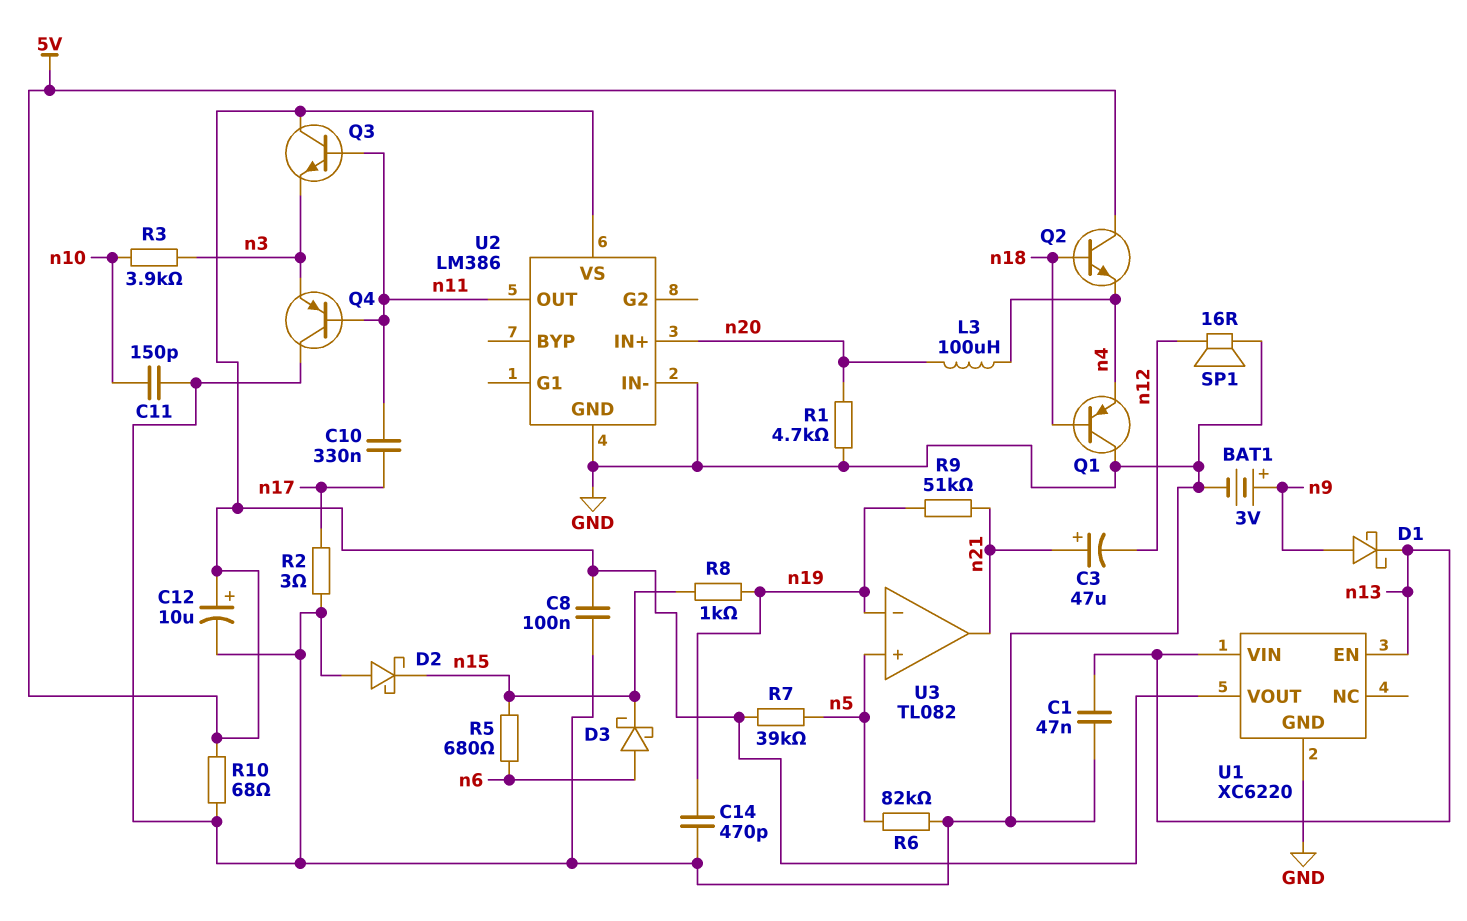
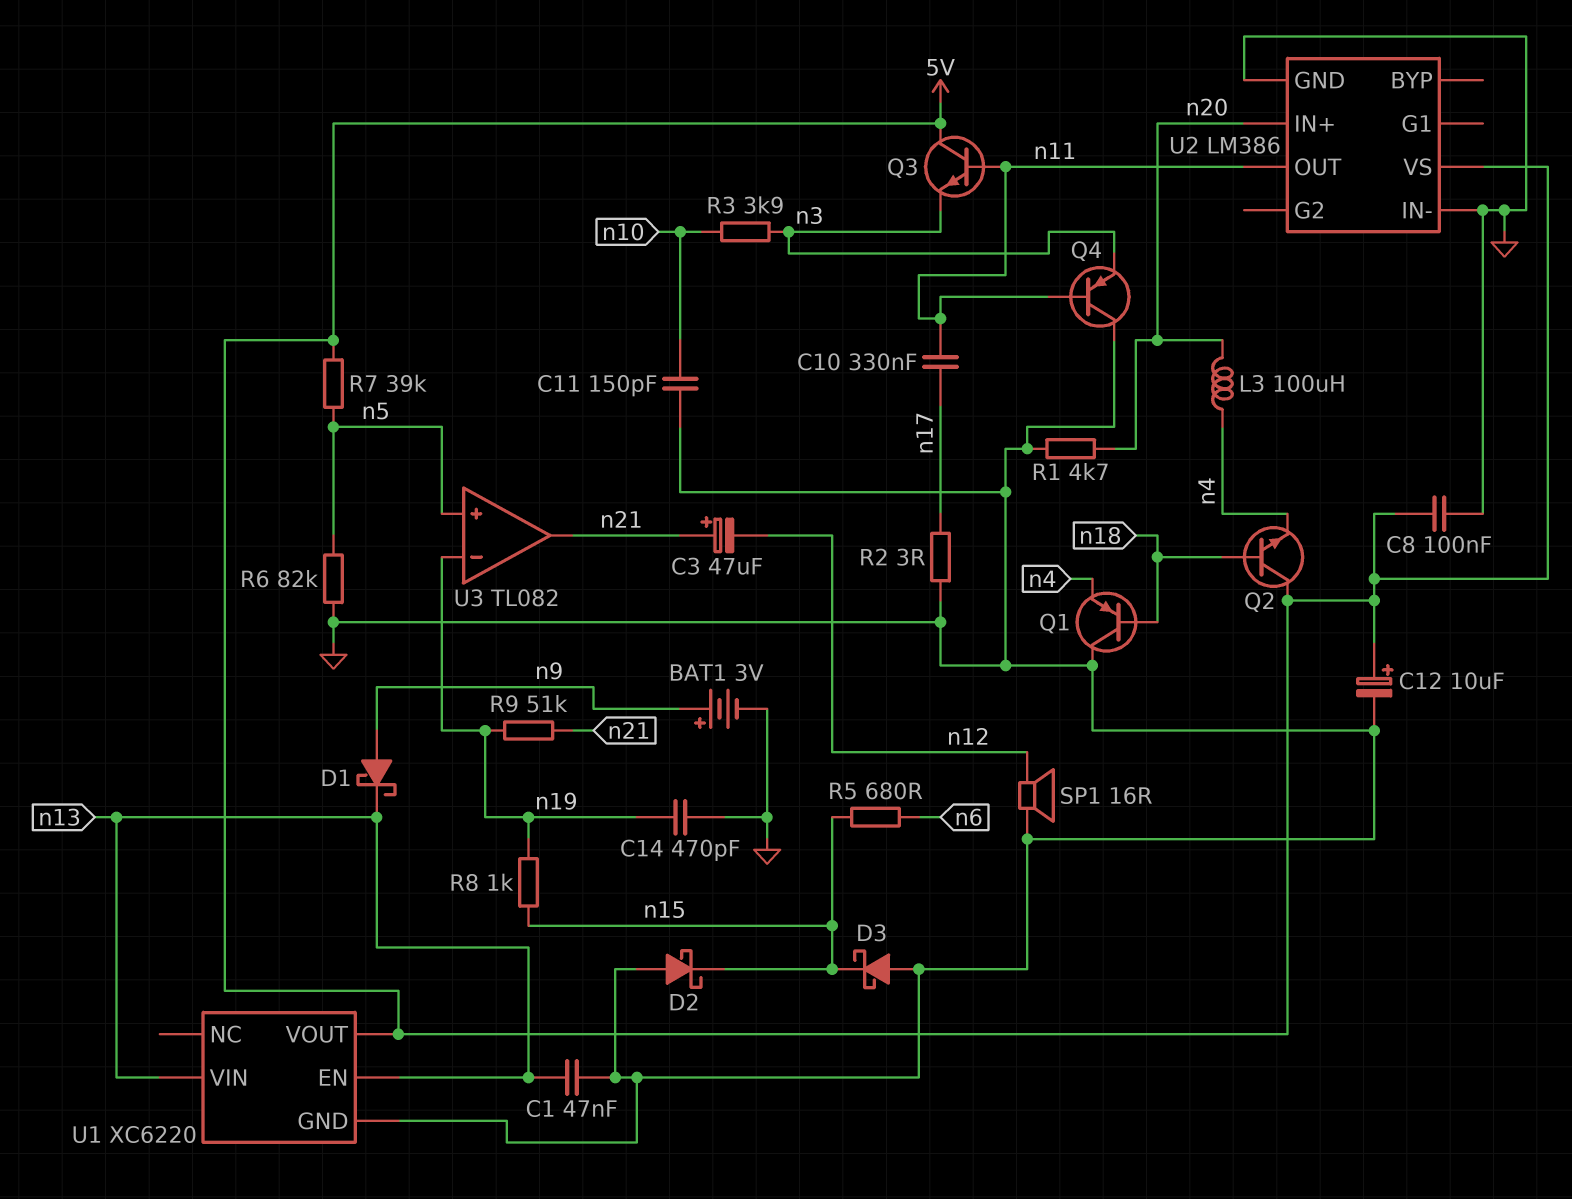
D3: schottky (A n6, K n15) -> schottky (A GND, K n15)
R10: 68 (5V, GND) -> none

